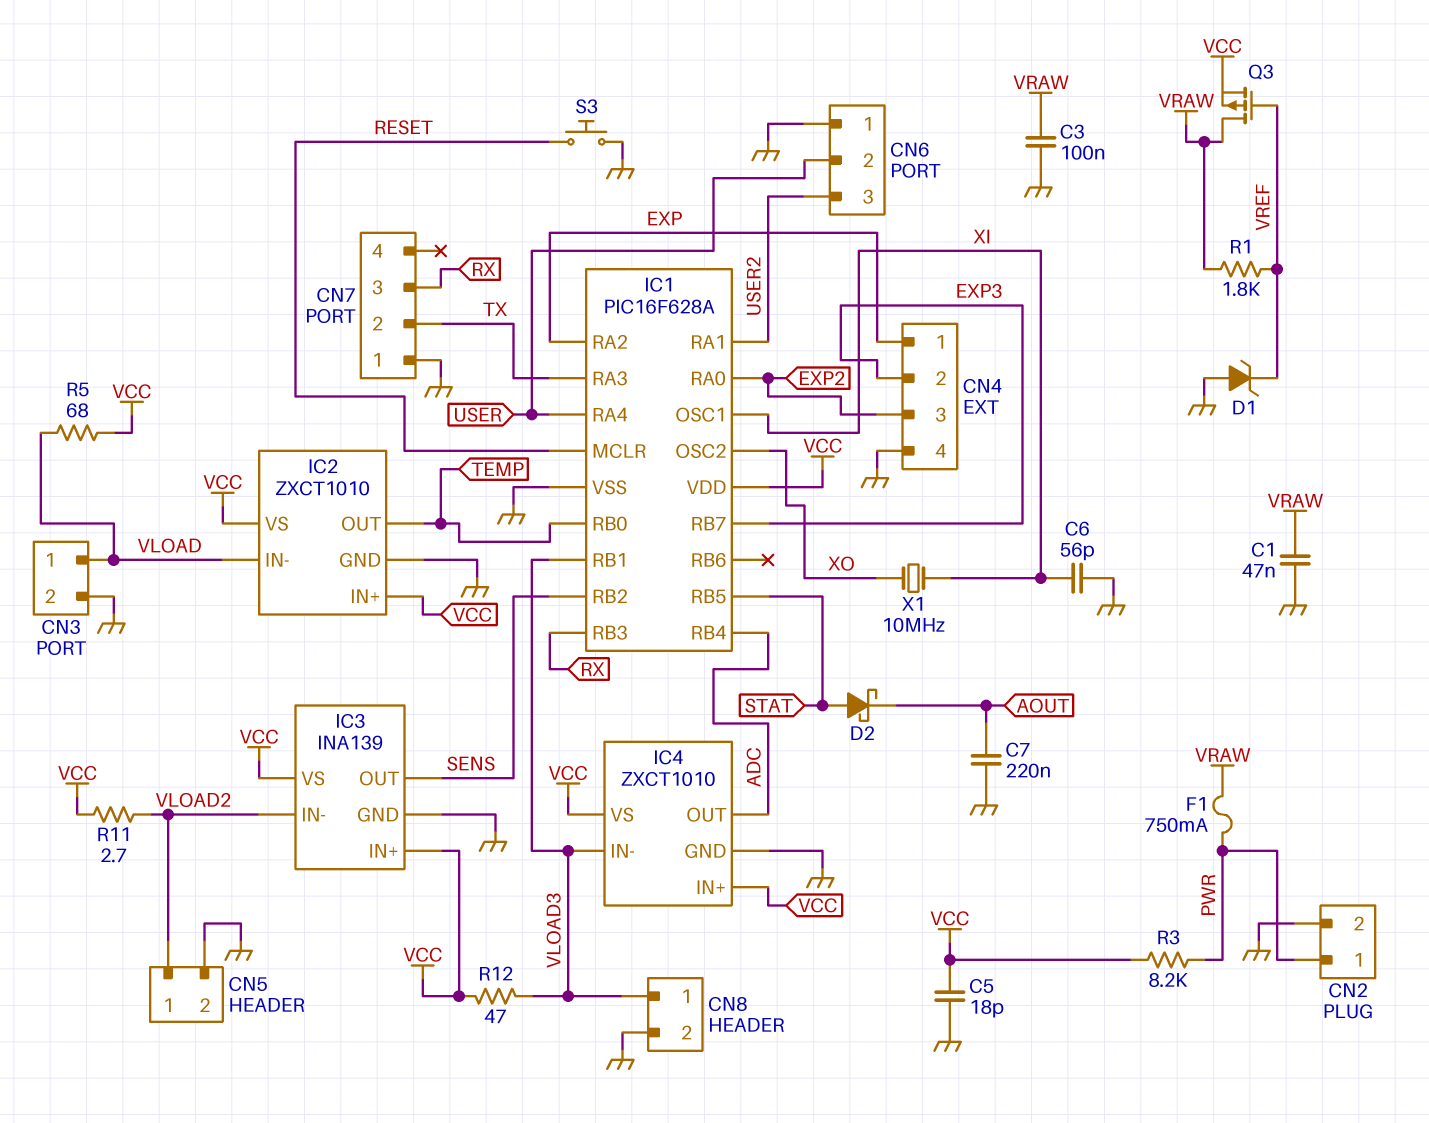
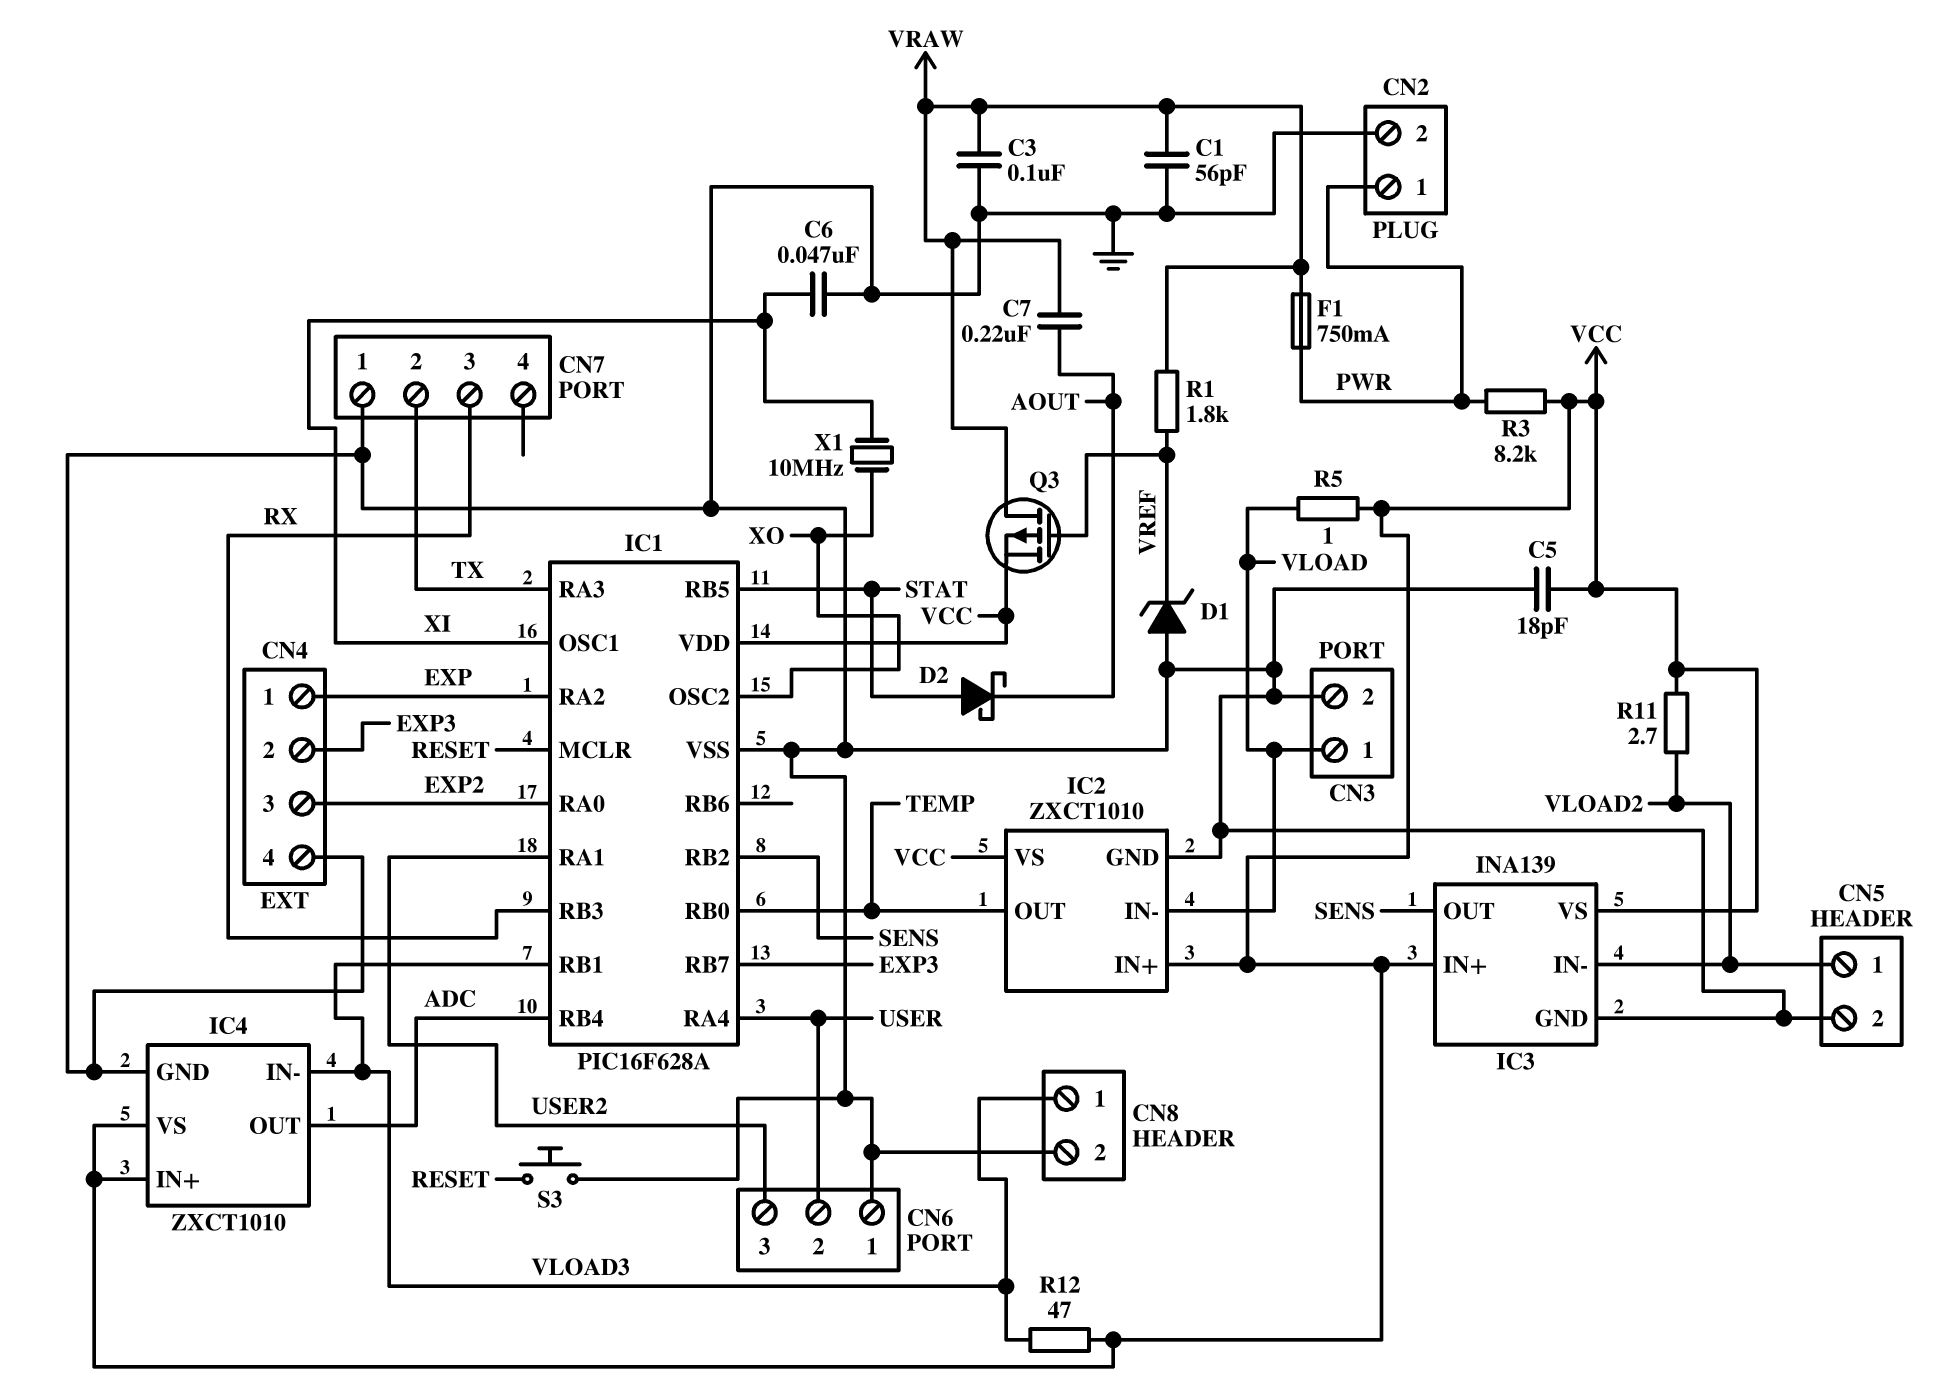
C1: 47nF (GND, VRAW) -> 56pF (GND, VRAW)
C6: 56pF (GND, XI) -> 47nF (GND, XI)
C7: 220nF (AOUT, GND) -> 220nF (AOUT, VRAW)
R5: 68 (VCC, VLOAD) -> 1 (VCC, VLOAD)

